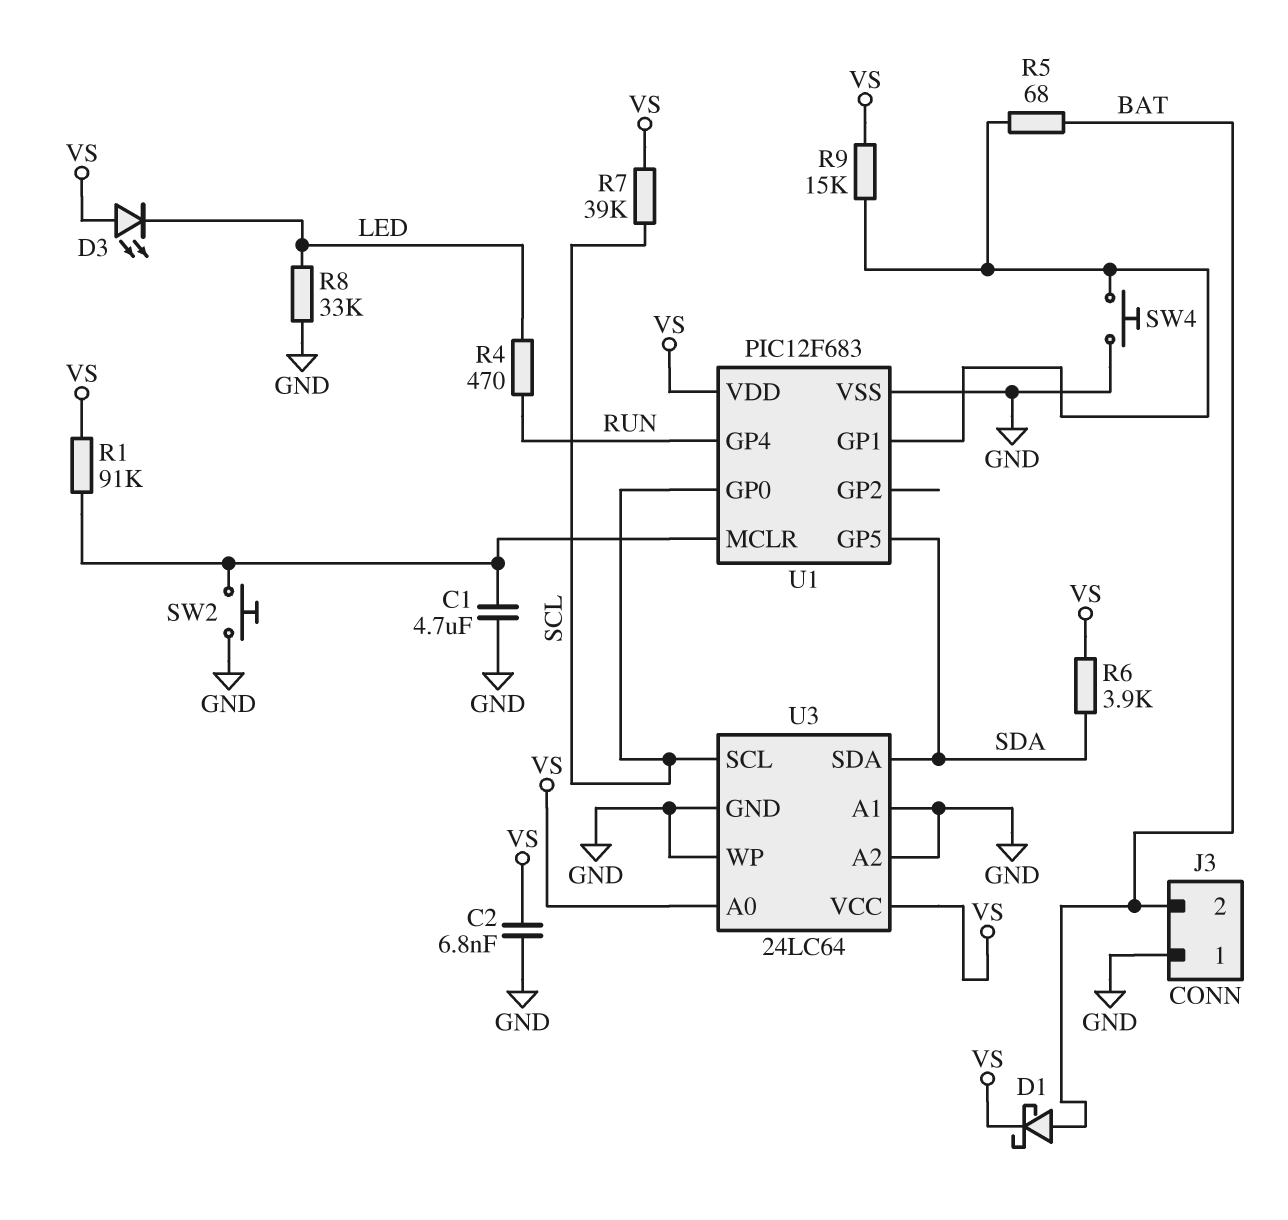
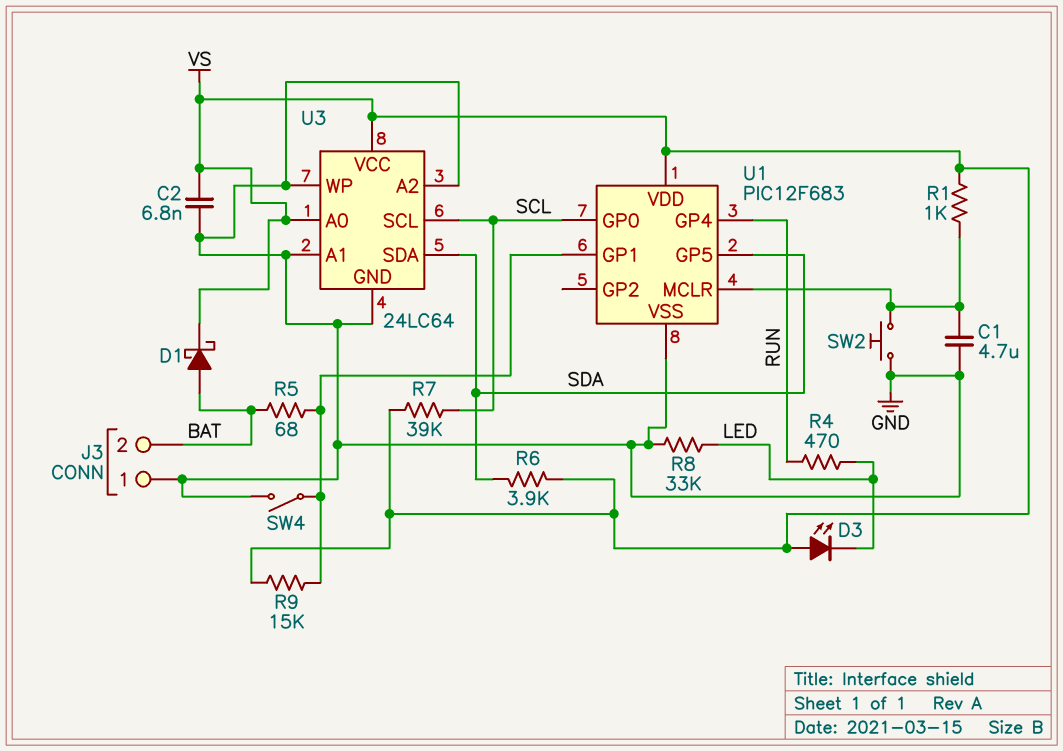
R1: 91k (U1/MCLR, VS) -> 1k (U1/MCLR, VS)
SW4: button (GND, U1/GP1) -> switch (GND, U1/GP1)

